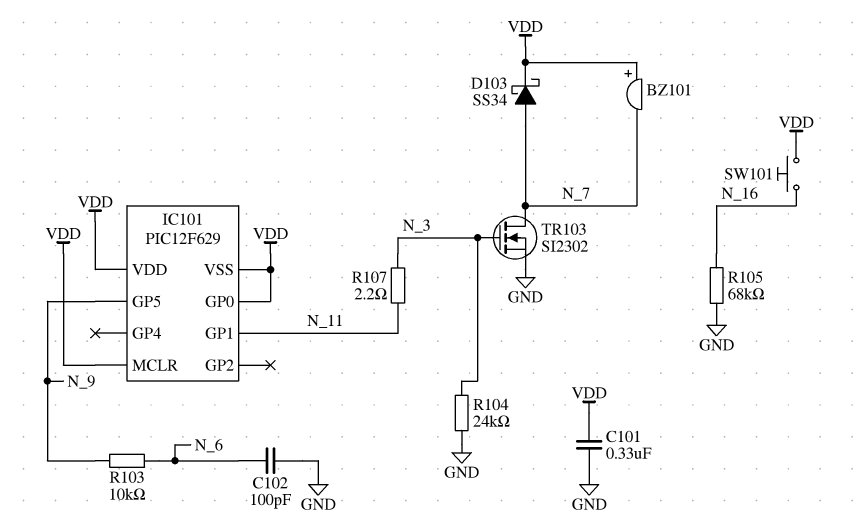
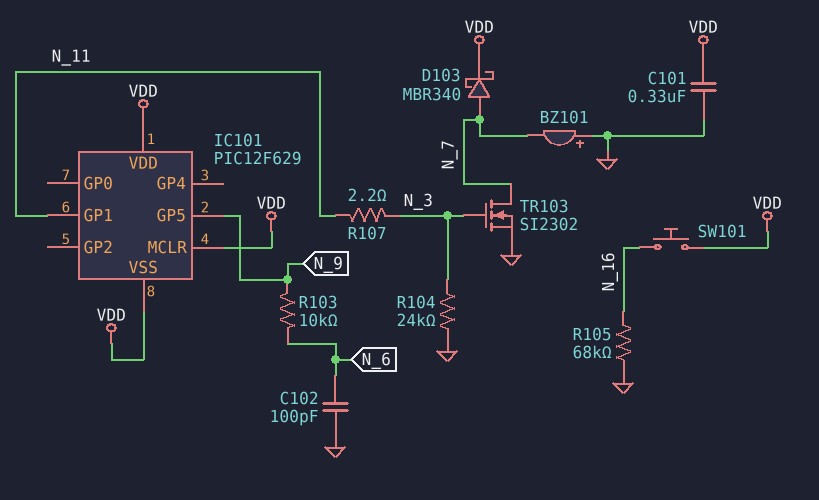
BZ101: buzzer (plus VDD, minus N_7) -> buzzer (plus GND, minus N_7)
D103: schottky SS34 (A N_7, K VDD) -> schottky MBR340 (A N_7, K VDD)
IC101 pin GP0: VDD -> none

